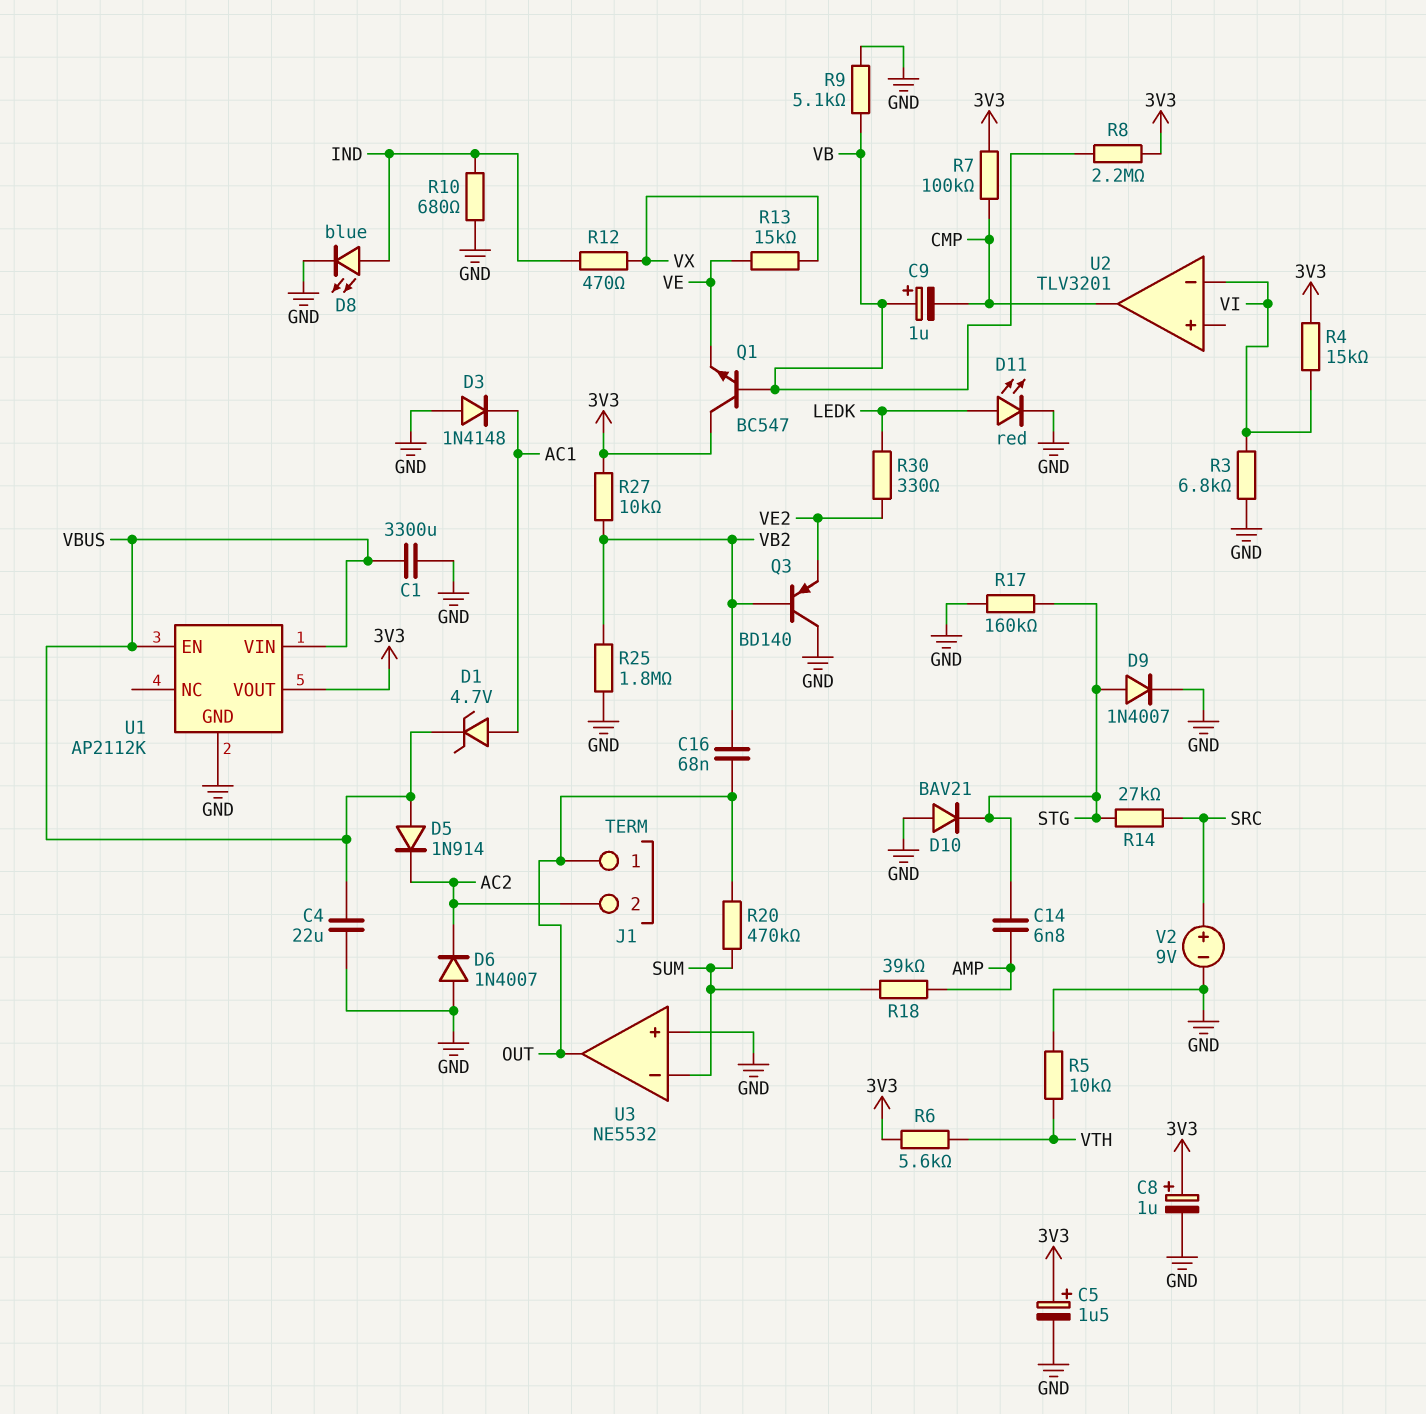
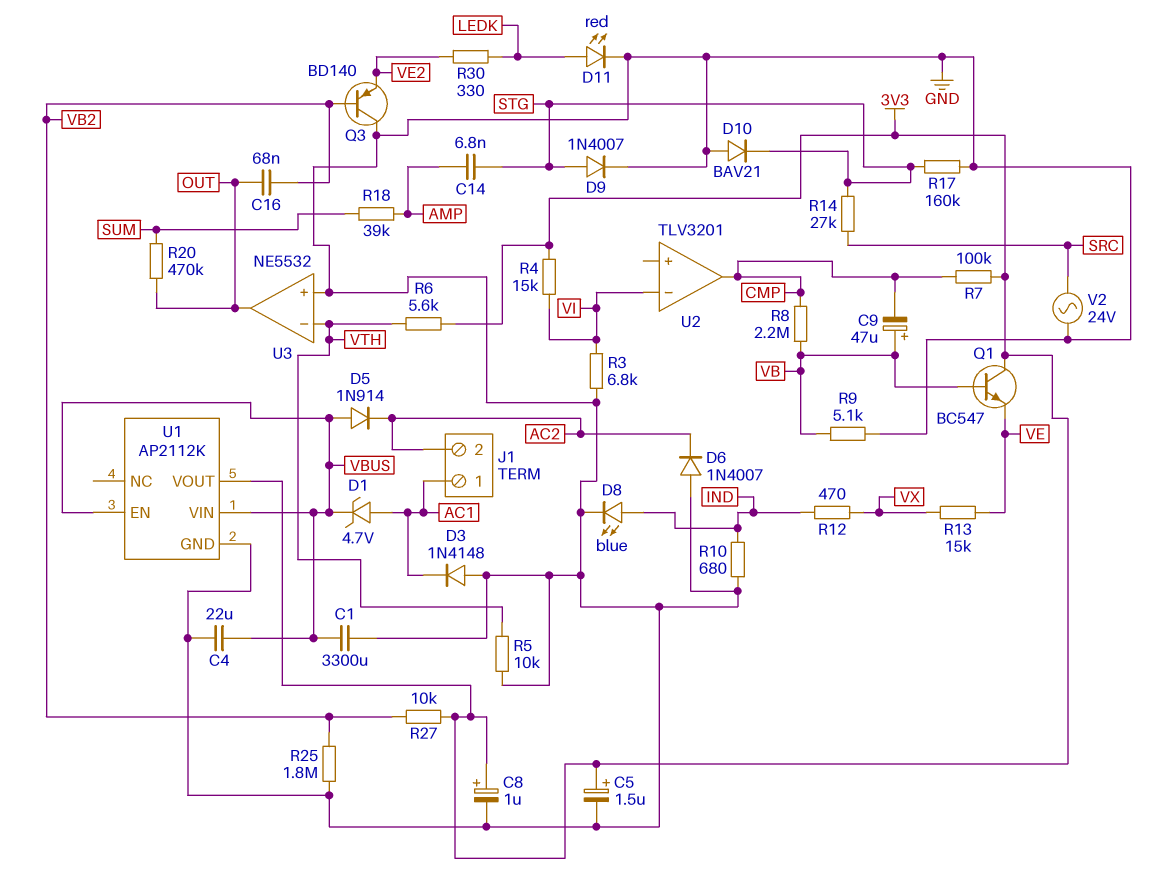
C9: 1uF (plus VB, minus CMP) -> 47uF (plus VB, minus CMP)
J1 pin 1: OUT -> AC1
R8: 2.2M (3V3, VB) -> 2.2M (CMP, VB)
U3 pin in-: SUM -> VTH
V2: 9V (plus SRC, minus GND) -> AC 24V (GND, SRC)

